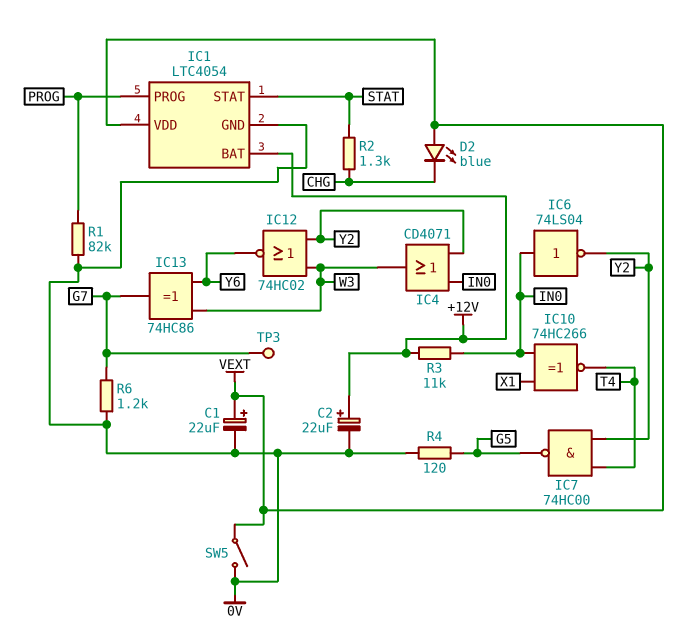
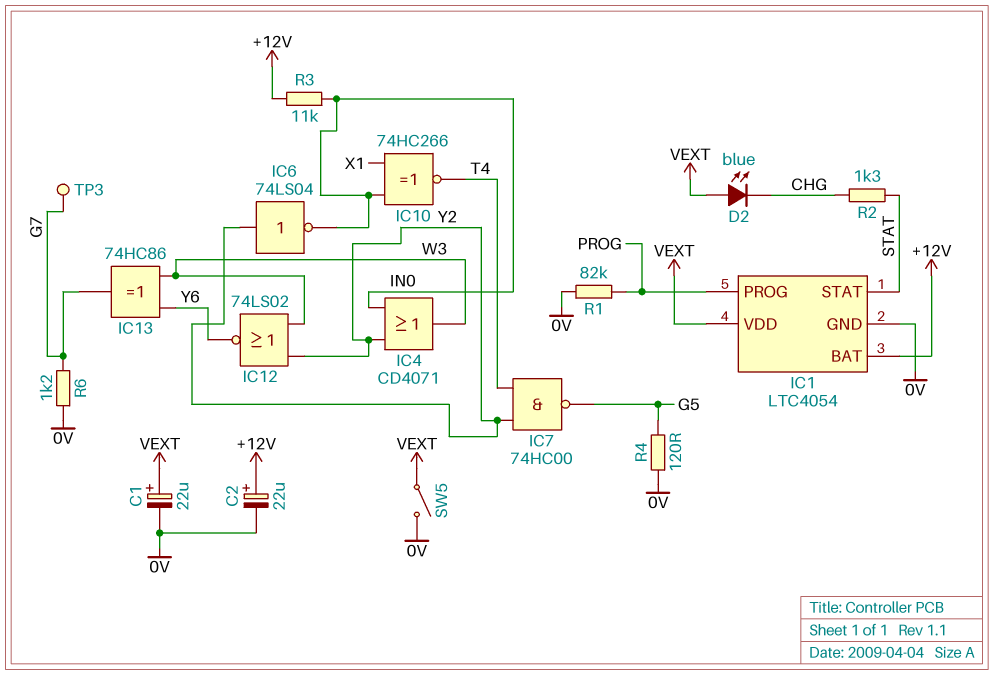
IC6: NOT 74LS04 (in IN0, out Y2) -> NOT 74LS04 (in Y2, out IN0)
IC12: NOR 74HC02 (in W3, in Y2, out Y6) -> NOR 74LS02 (in W3, in Y2, out Y6)

